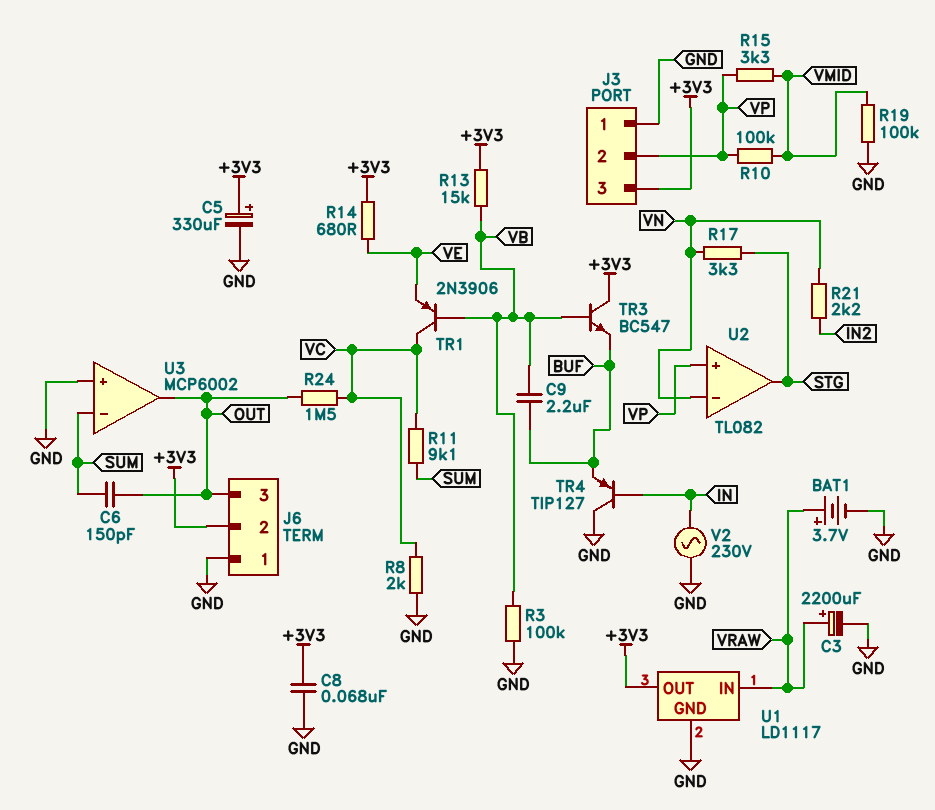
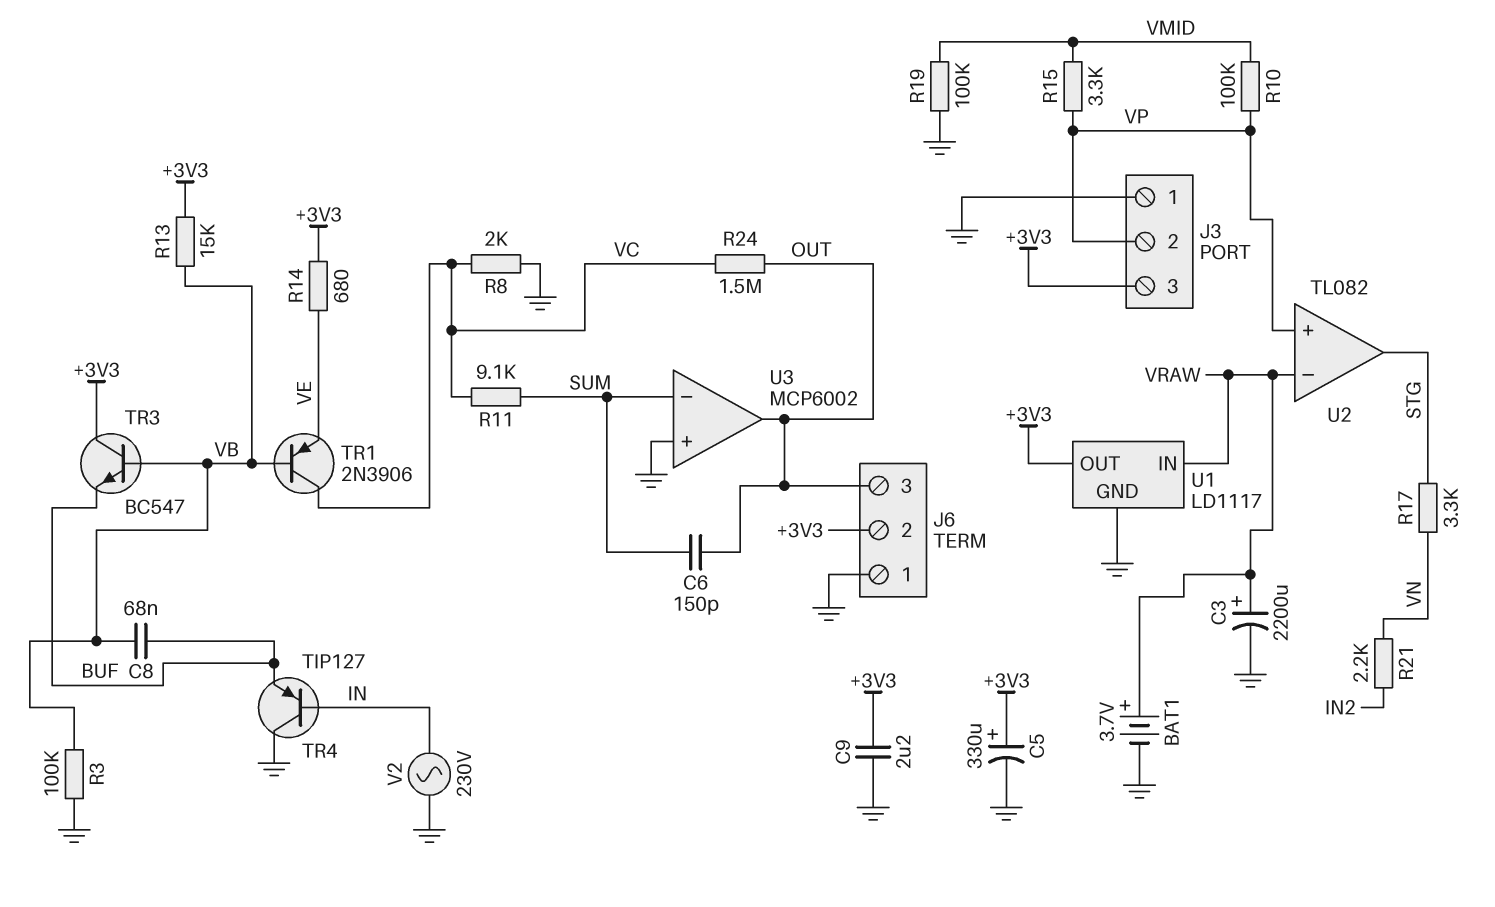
C8: 68nF (+3V3, GND) -> 68nF (BUF, VB)
C9: 2.2uF (BUF, VB) -> 2.2uF (+3V3, GND)
U2 pin in-: VN -> VRAW

